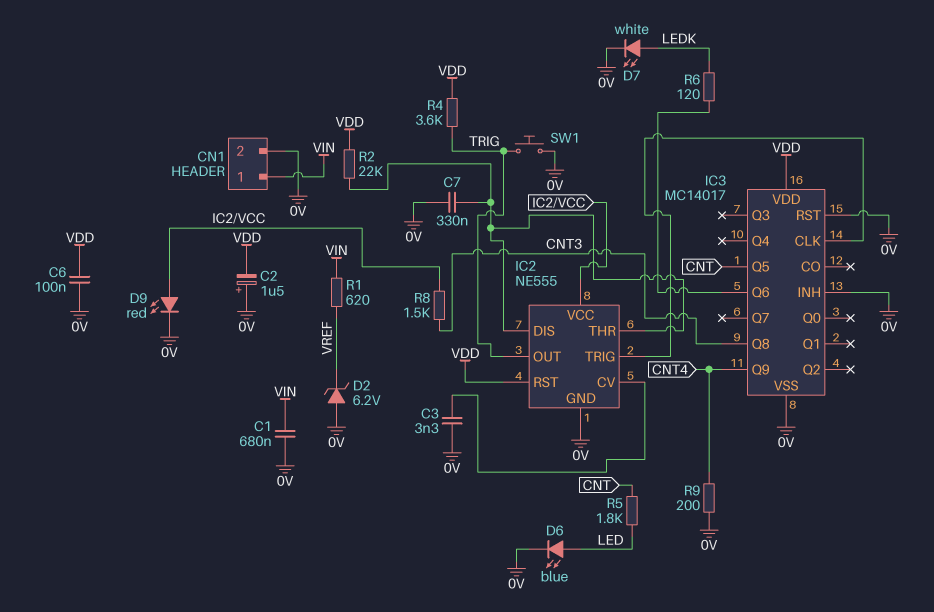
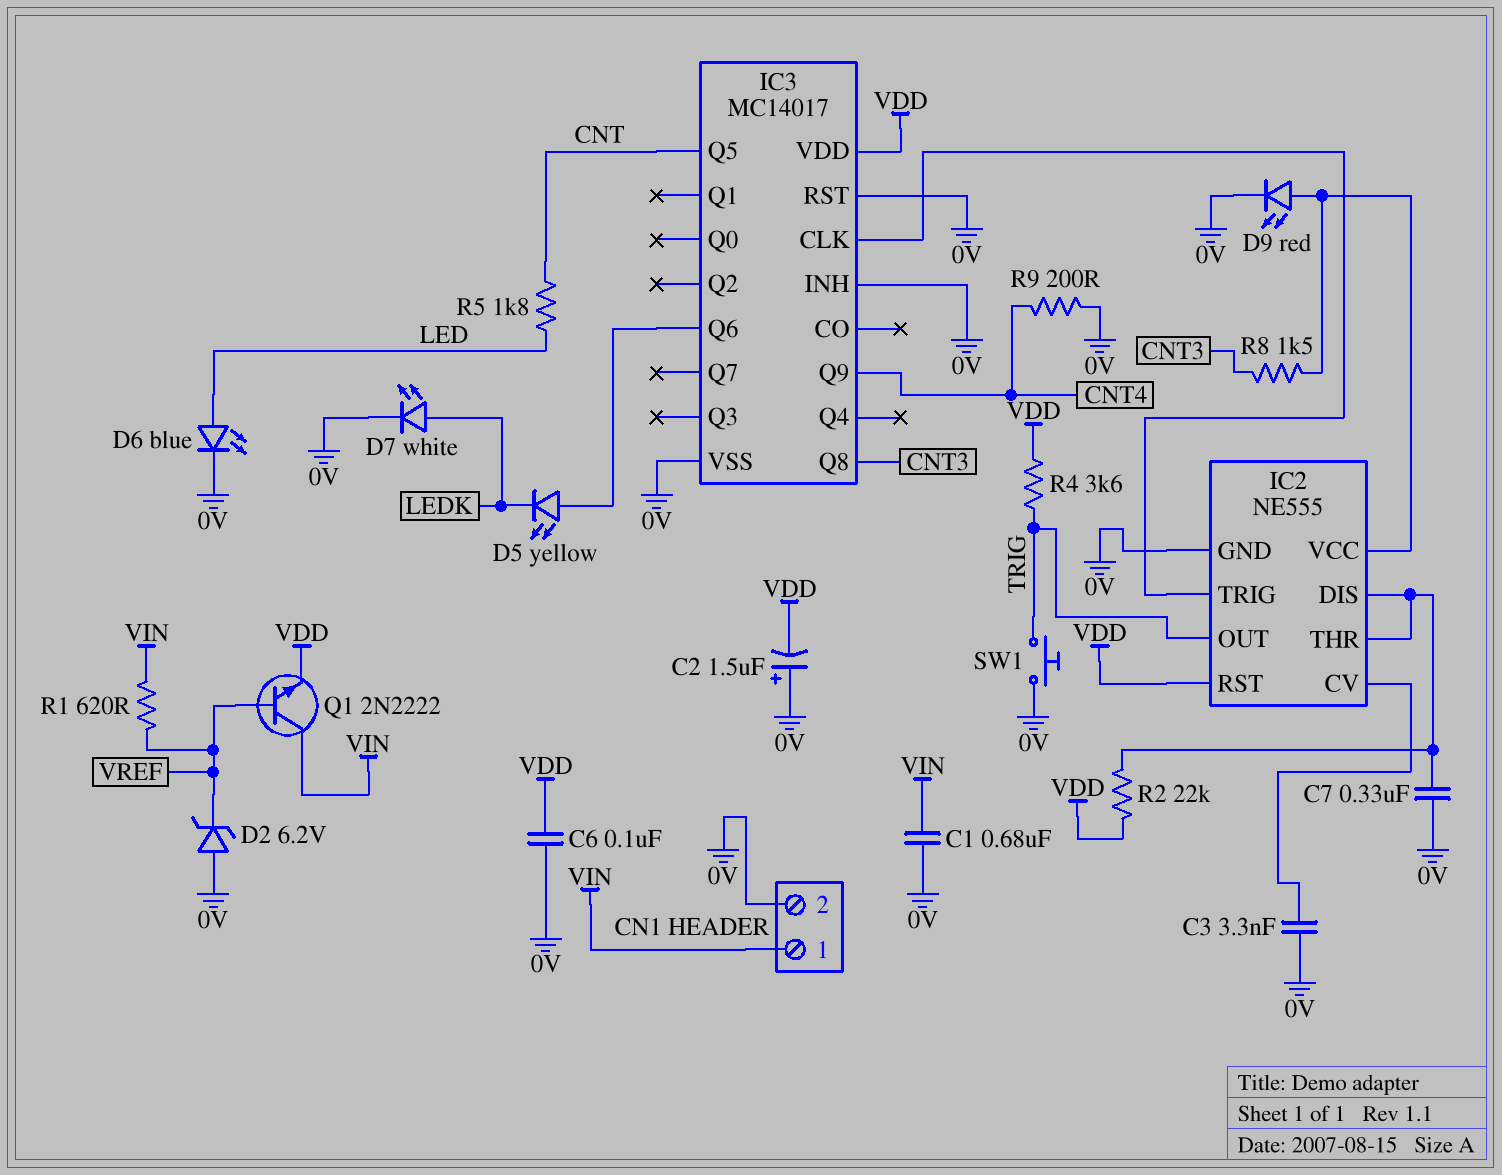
D5: none -> LED yellow (A IC3/Q6, K LEDK)
Q1: none -> NPN 2N2222 (B VREF, C VIN, E VDD)
R6: 120 (IC3/Q6, LEDK) -> none

